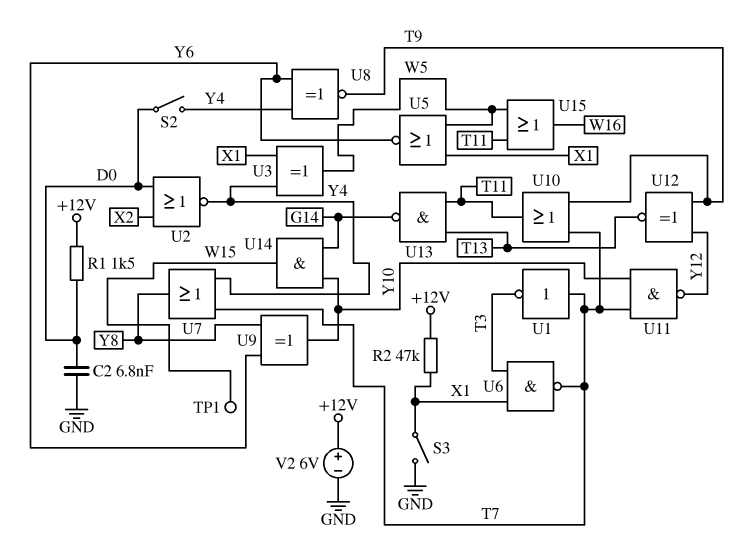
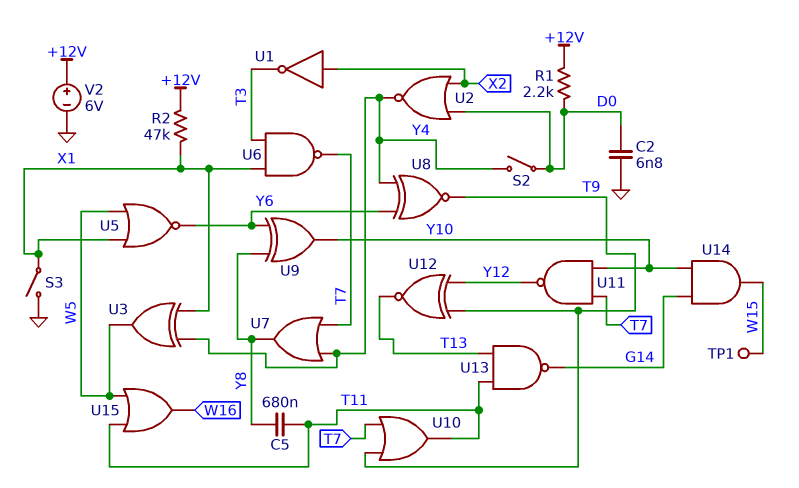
C5: none -> 680nF (T11, Y8)
R1: 1.5k (+12V, D0) -> 2.2k (+12V, D0)
U1: NOT (in T7, out T3) -> NOT (in X2, out T3)

